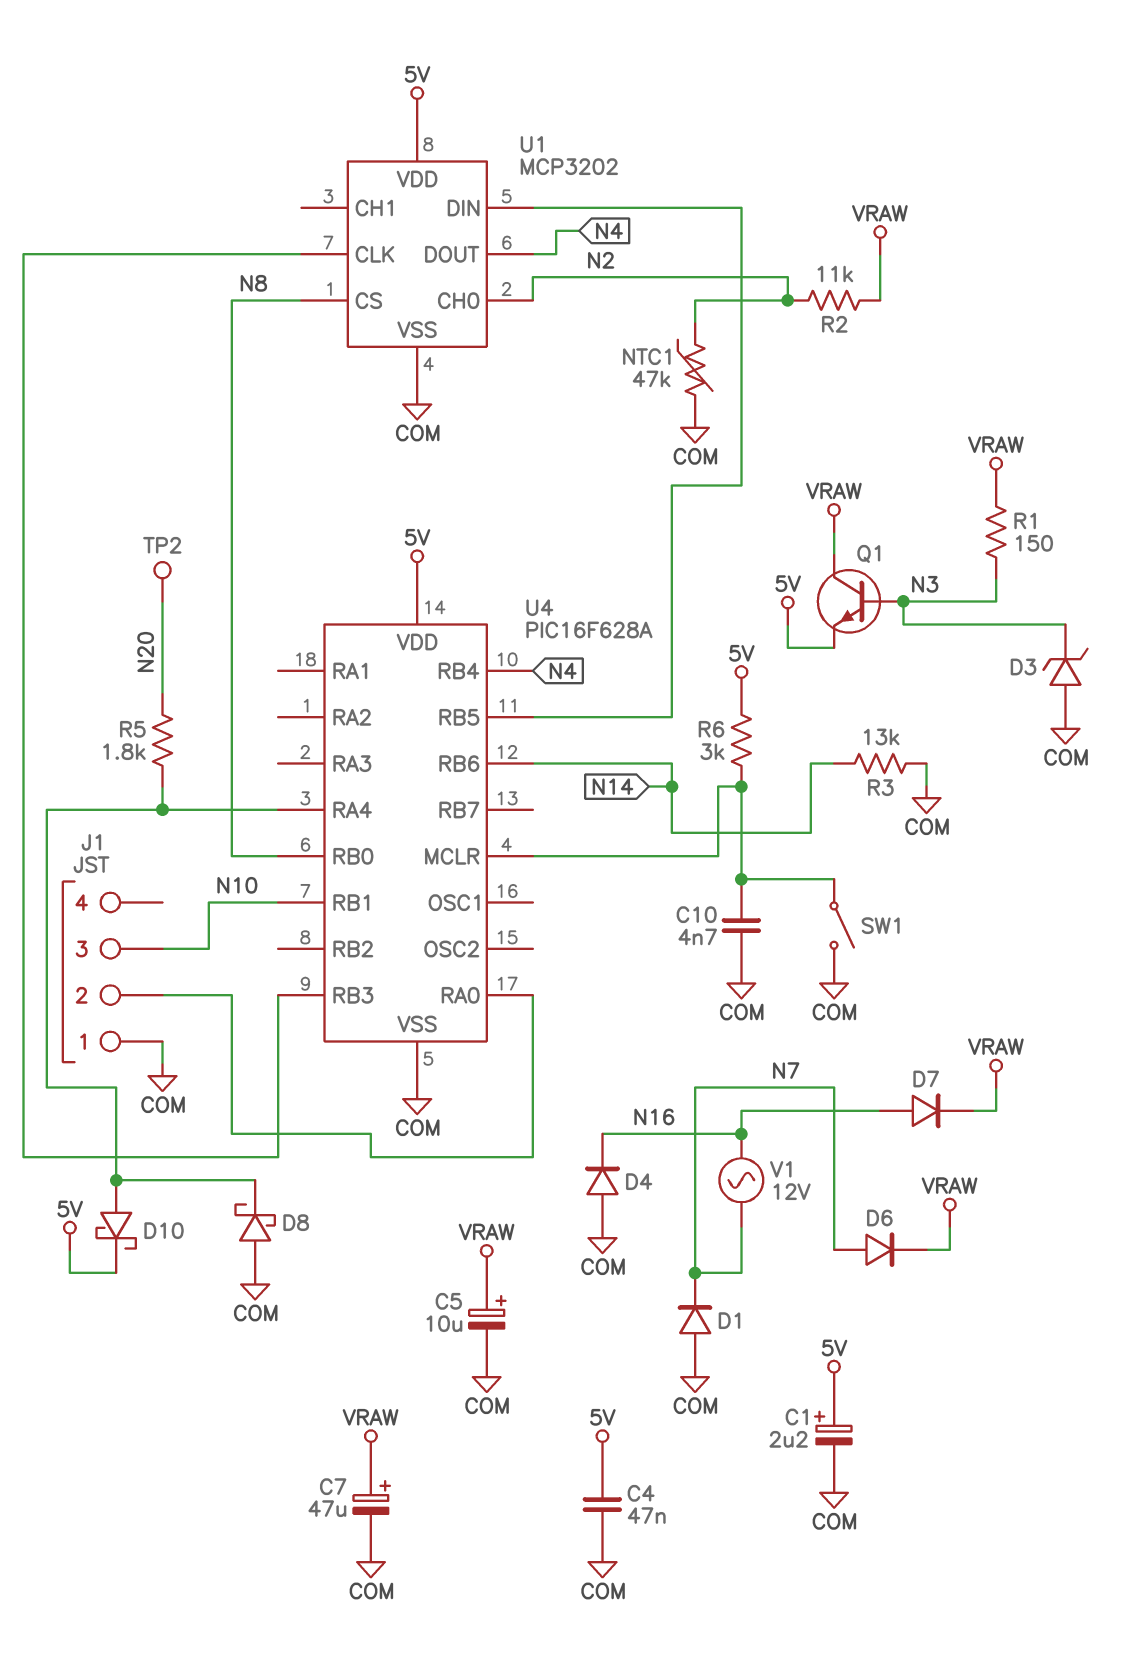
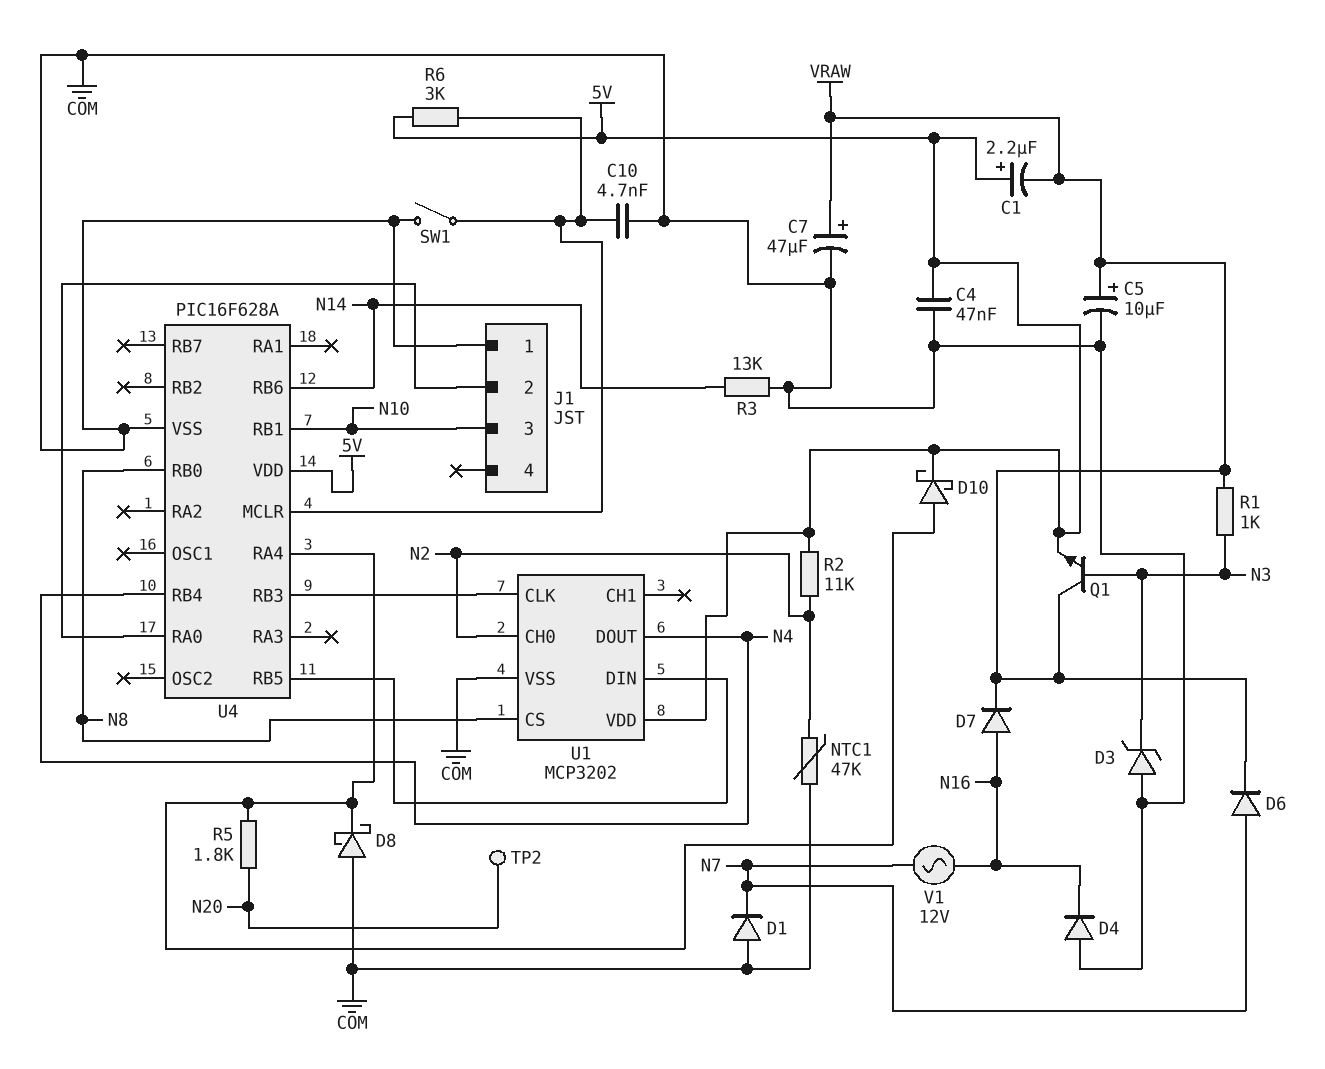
C1: 2.2uF (plus 5V, minus COM) -> 2.2uF (plus 5V, minus VRAW)
R1: 150 (N3, VRAW) -> 1k (N3, VRAW)
R2: 11k (N2, VRAW) -> 11k (5V, N2)

